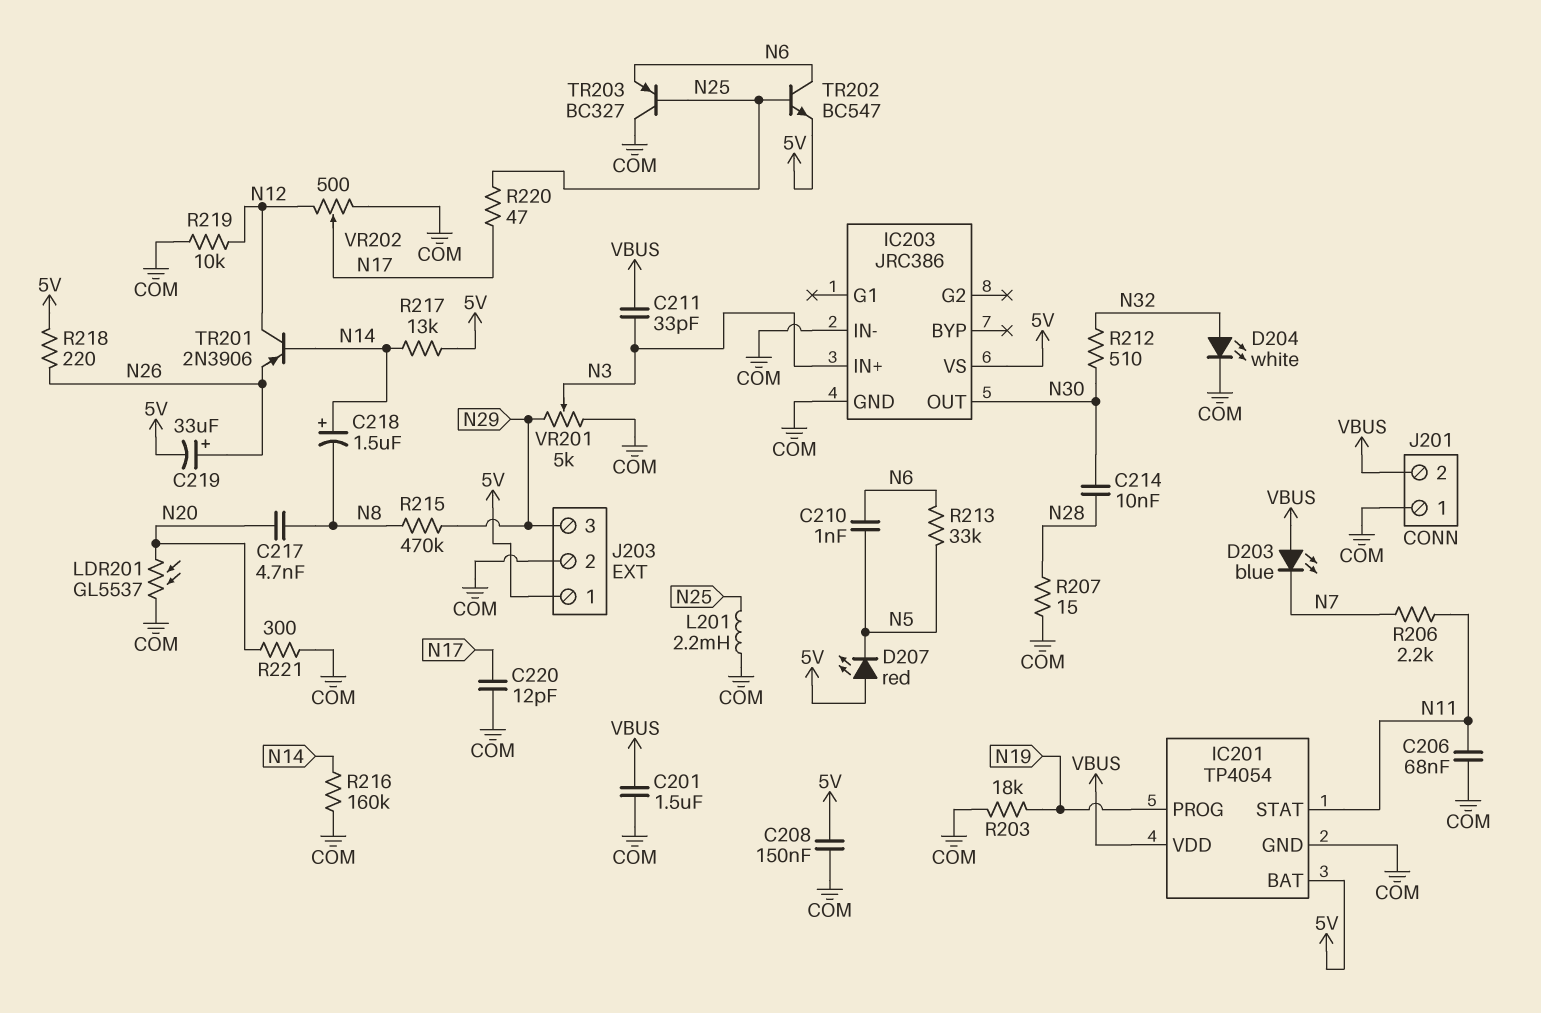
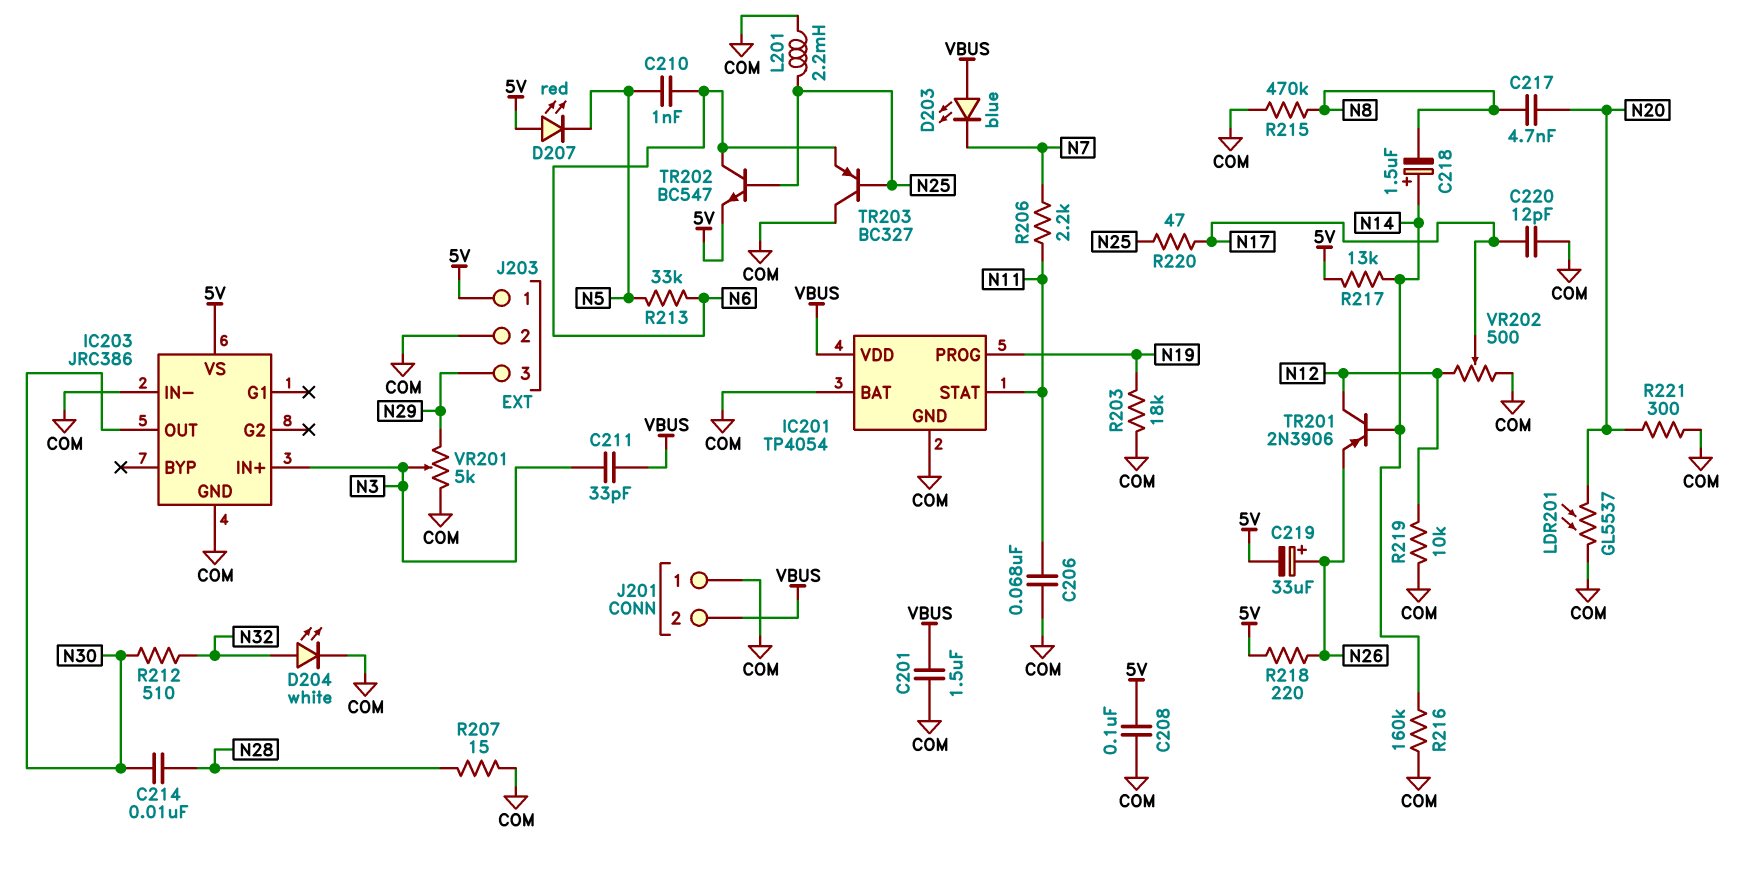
C208: 150nF (5V, COM) -> 100nF (5V, COM)
IC201 pin BAT: 5V -> COM
R215: 470k (N8, N29) -> 470k (COM, N8)

